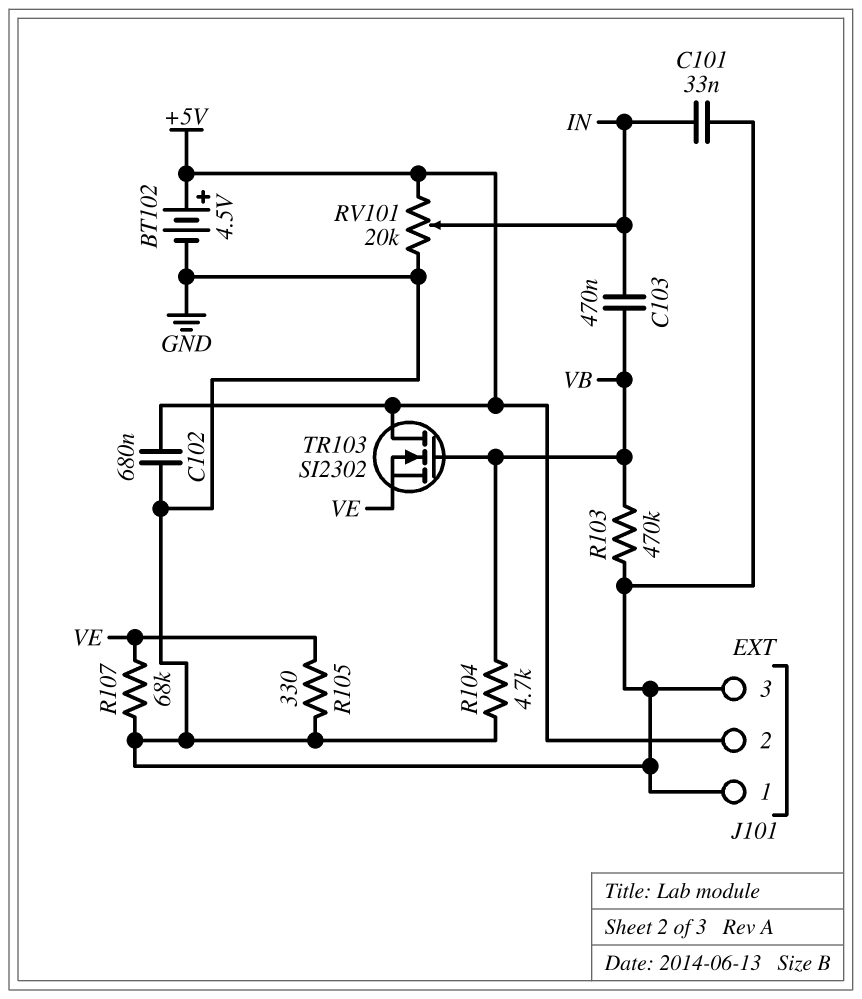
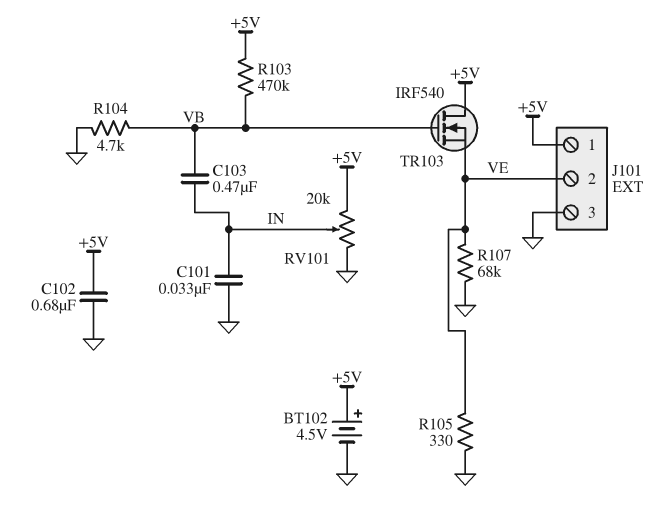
J101 pin 1: GND -> +5V
J101 pin 2: +5V -> VE
R103: 470k (GND, VB) -> 470k (+5V, VB)
TR103: NMOS SI2302 (G VB, D +5V, S VE) -> NMOS IRF540 (G VB, D +5V, S VE)

